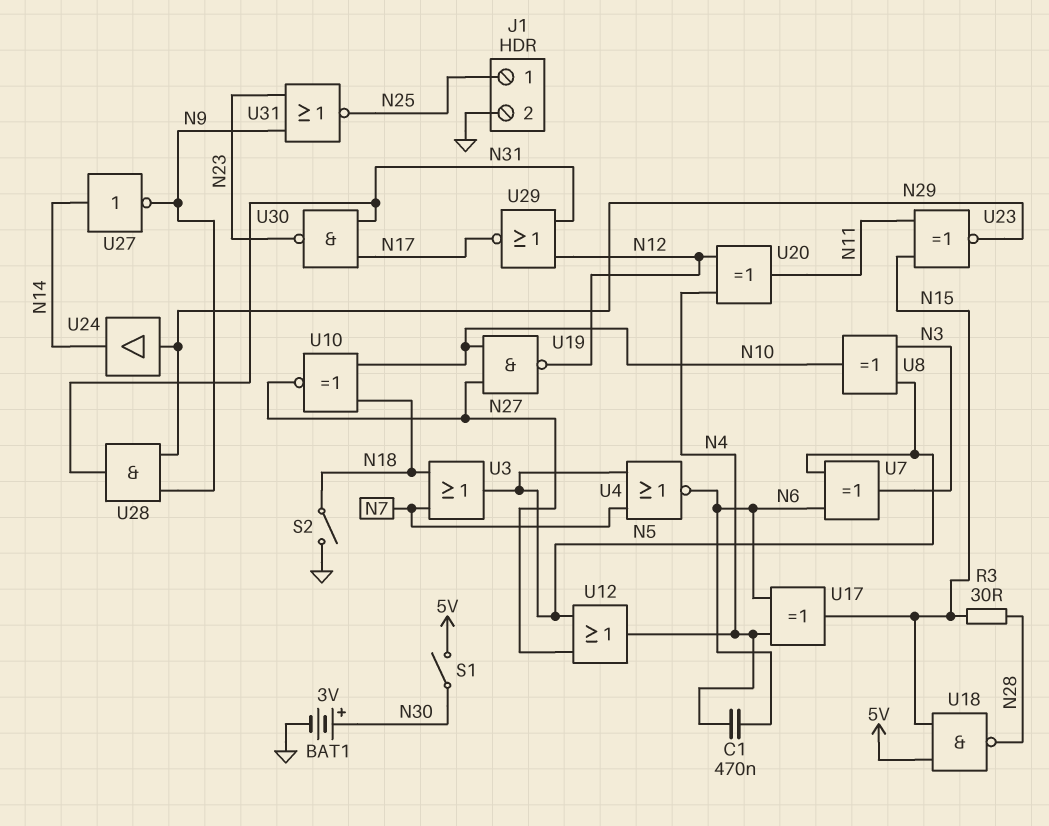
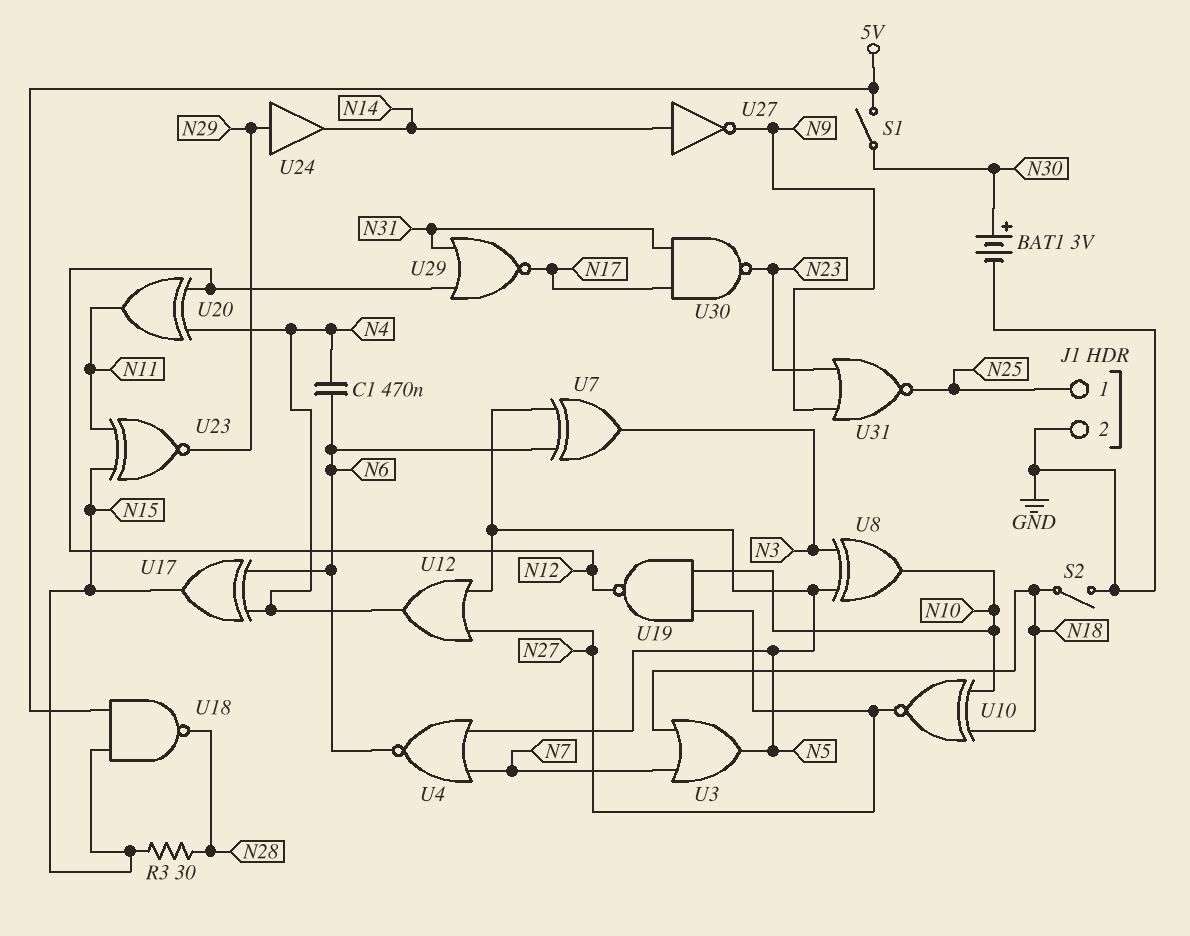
U28: AND (in N9, in N29, out N31) -> none

